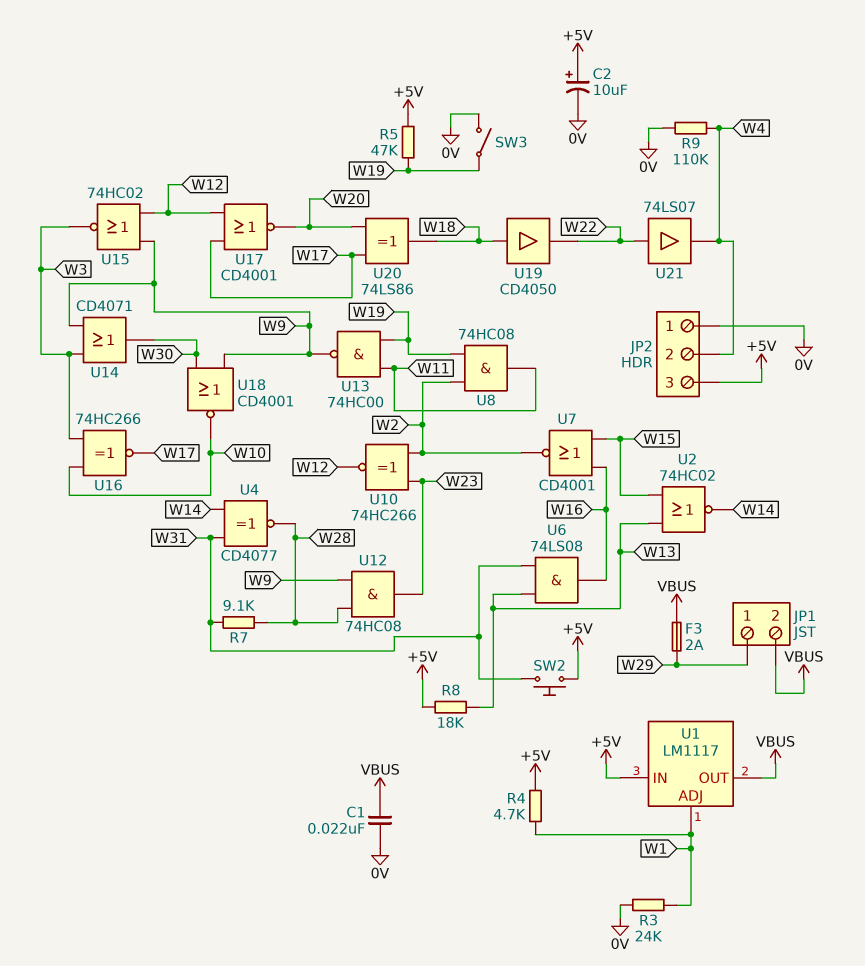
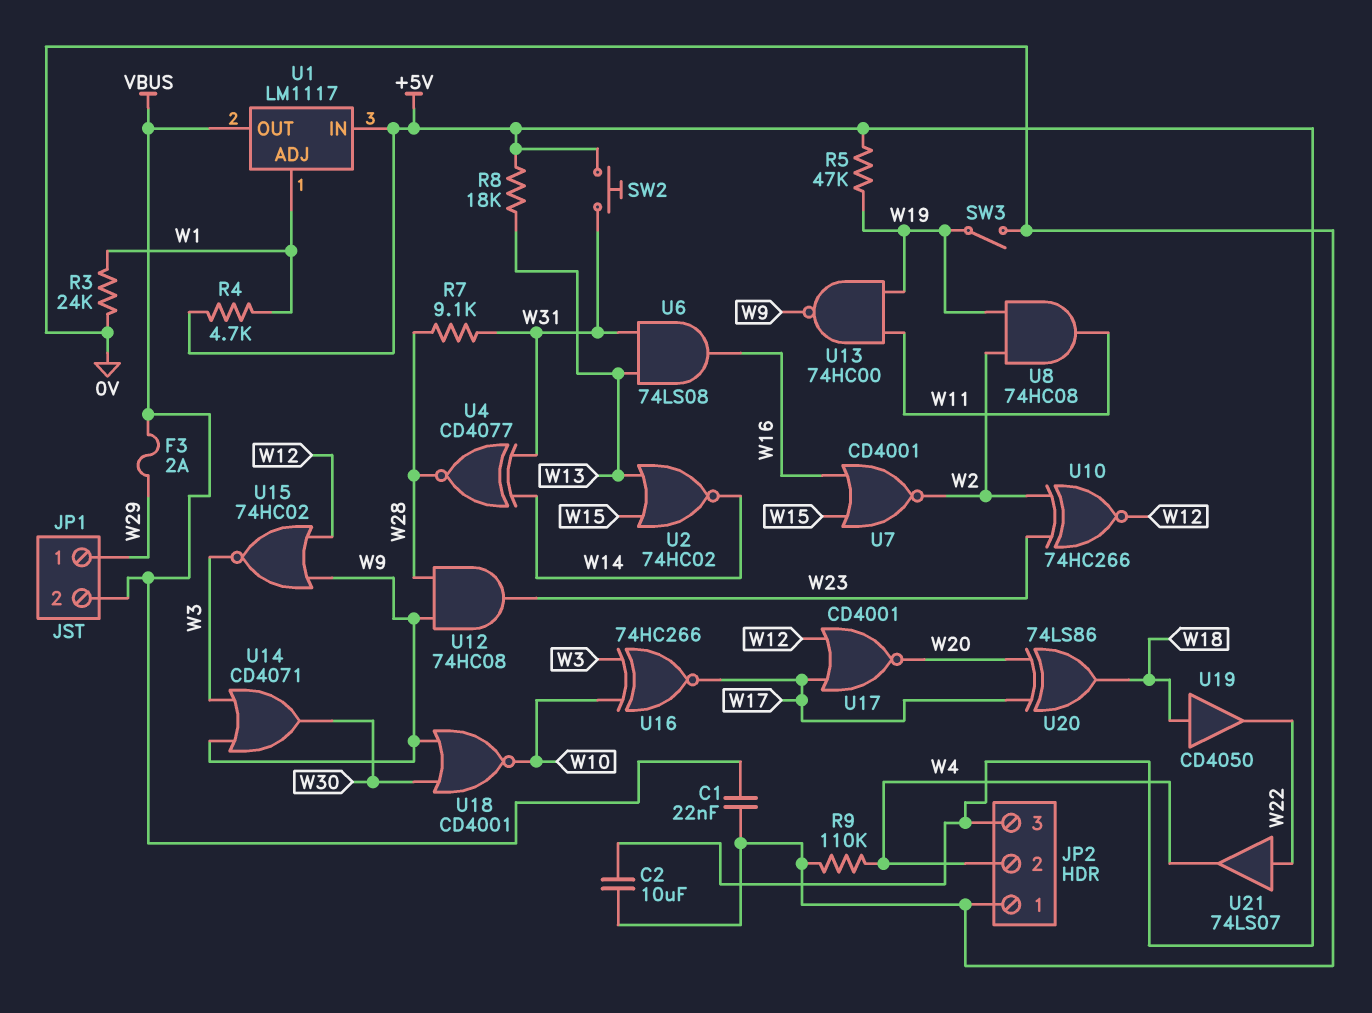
C2: 10uF (plus +5V, minus 0V) -> 10uF (+5V, 0V)

